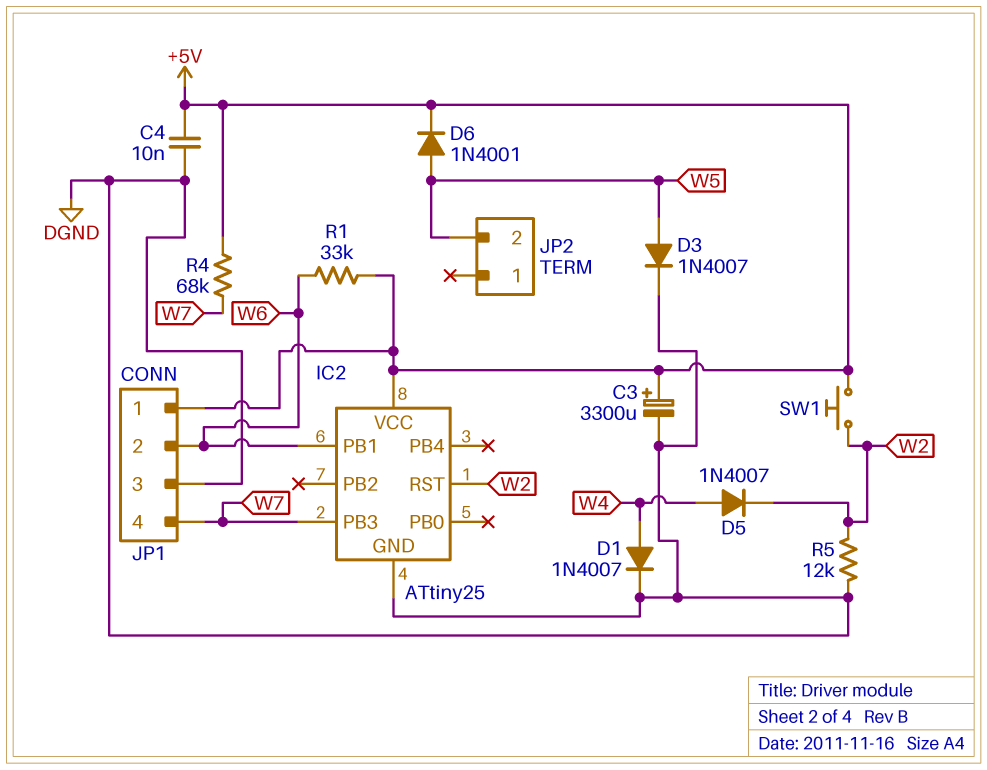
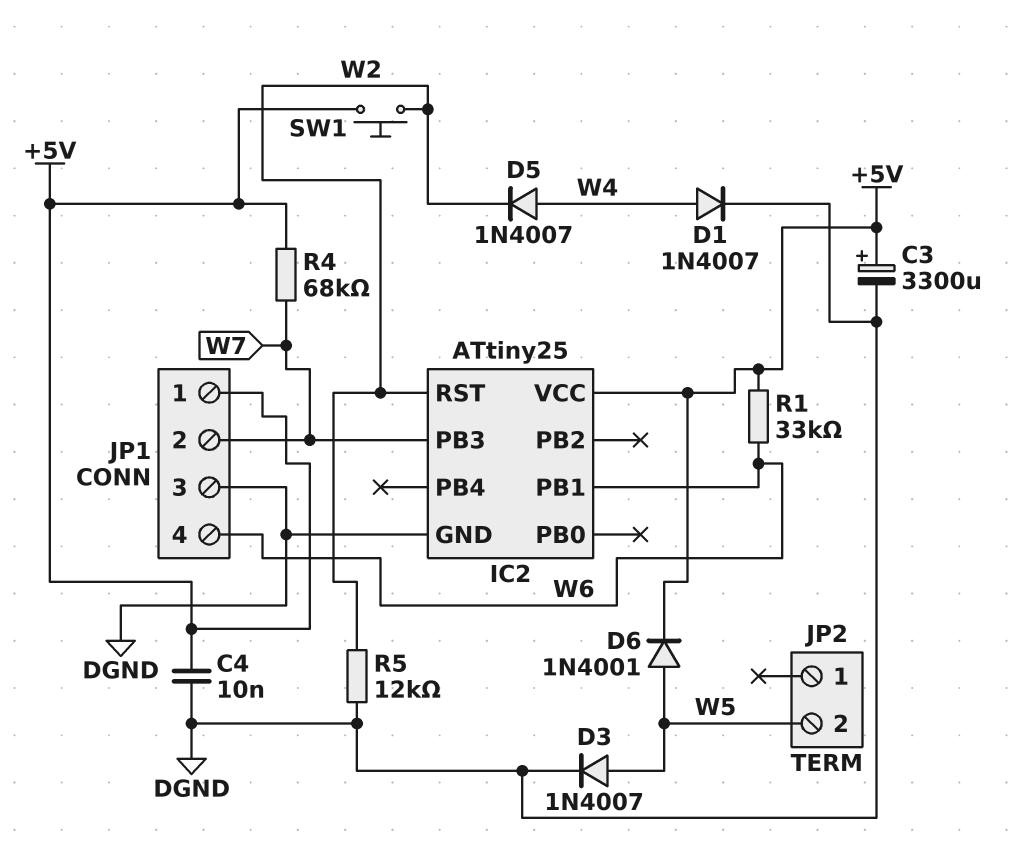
JP1 pin 2: W6 -> W7
JP1 pin 4: W7 -> W6

